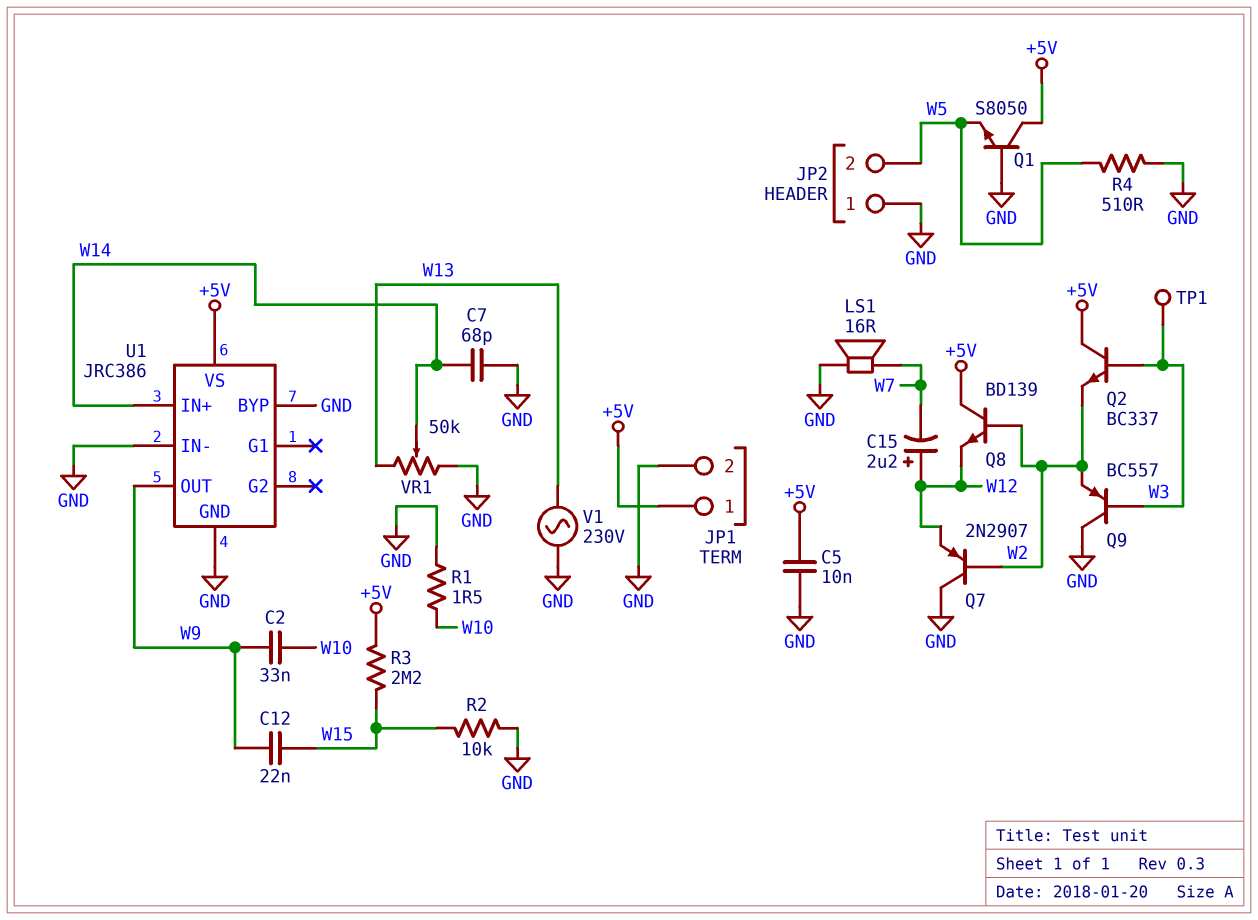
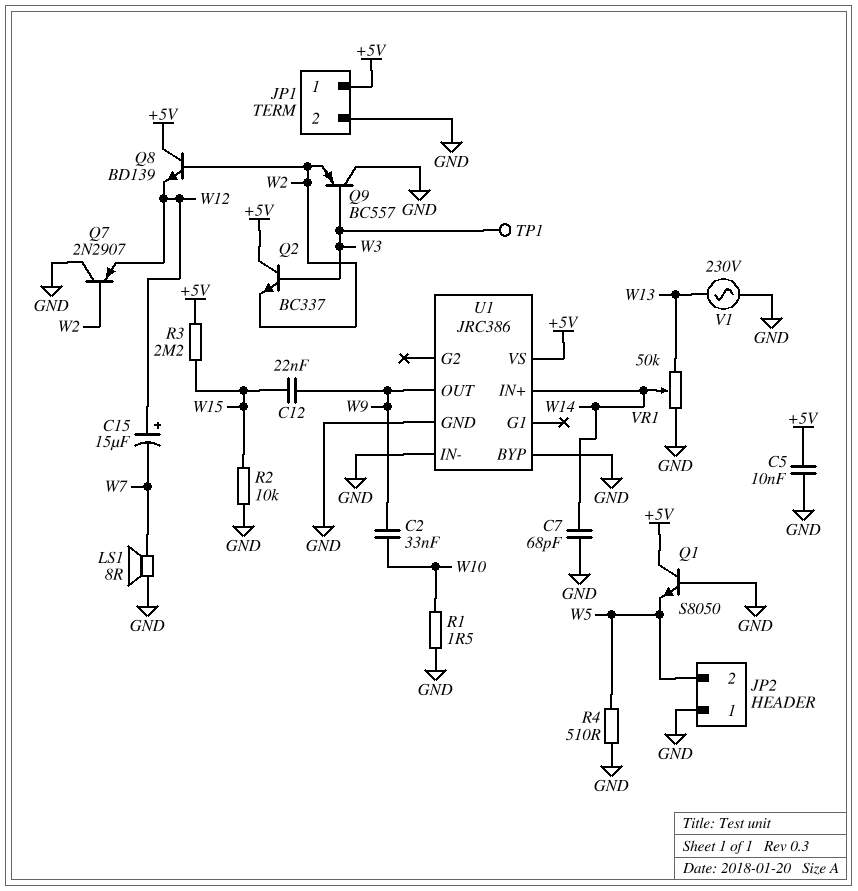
C15: 2.2uF (plus W12, minus W7) -> 15uF (plus W12, minus W7)
LS1: speaker 16R (GND, W7) -> speaker 8R (GND, W7)

